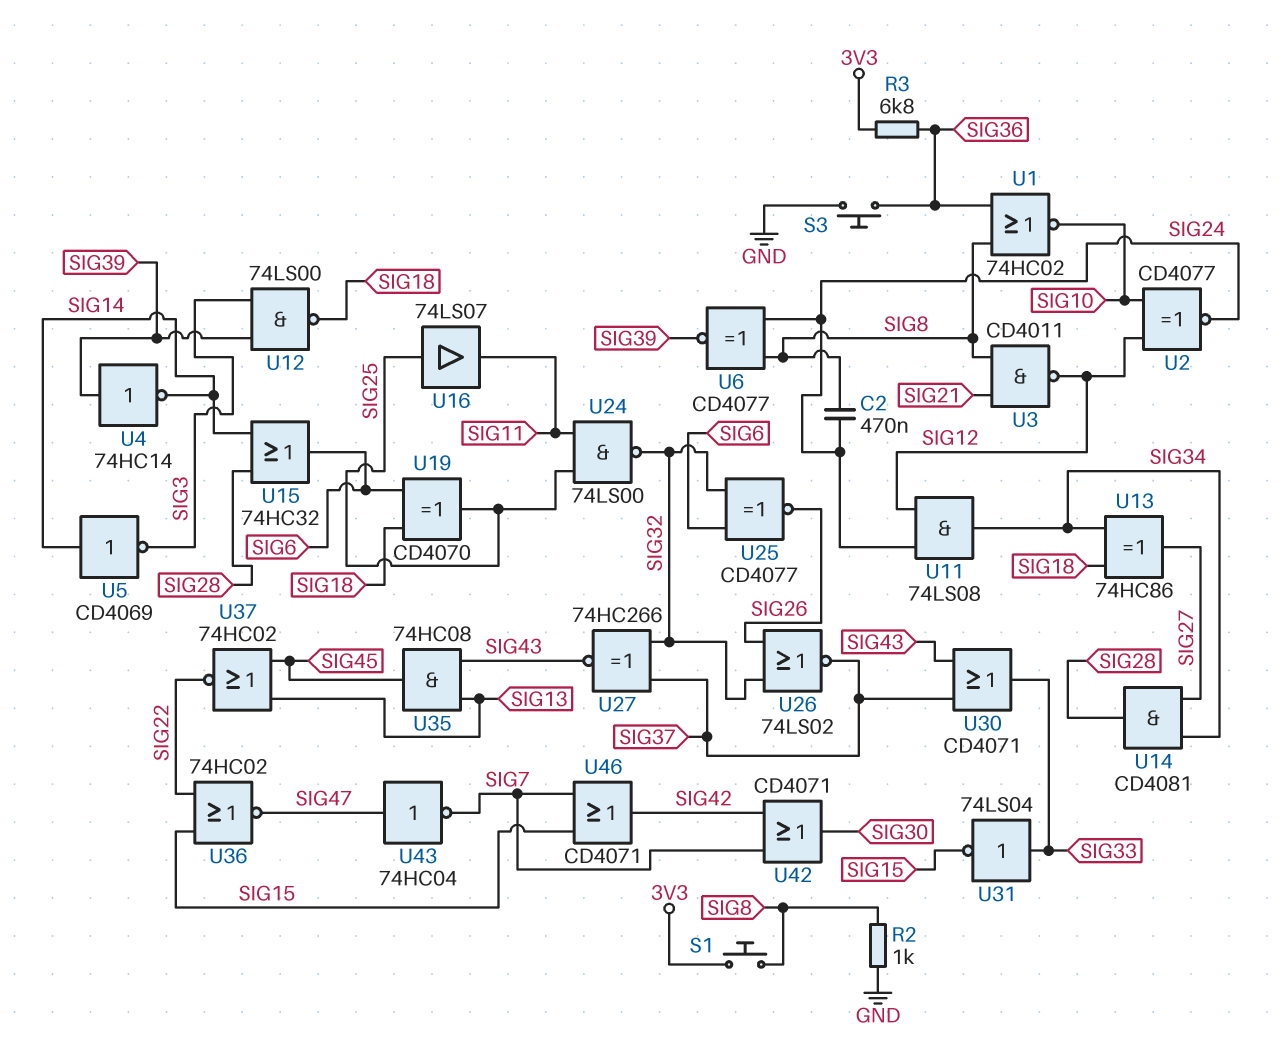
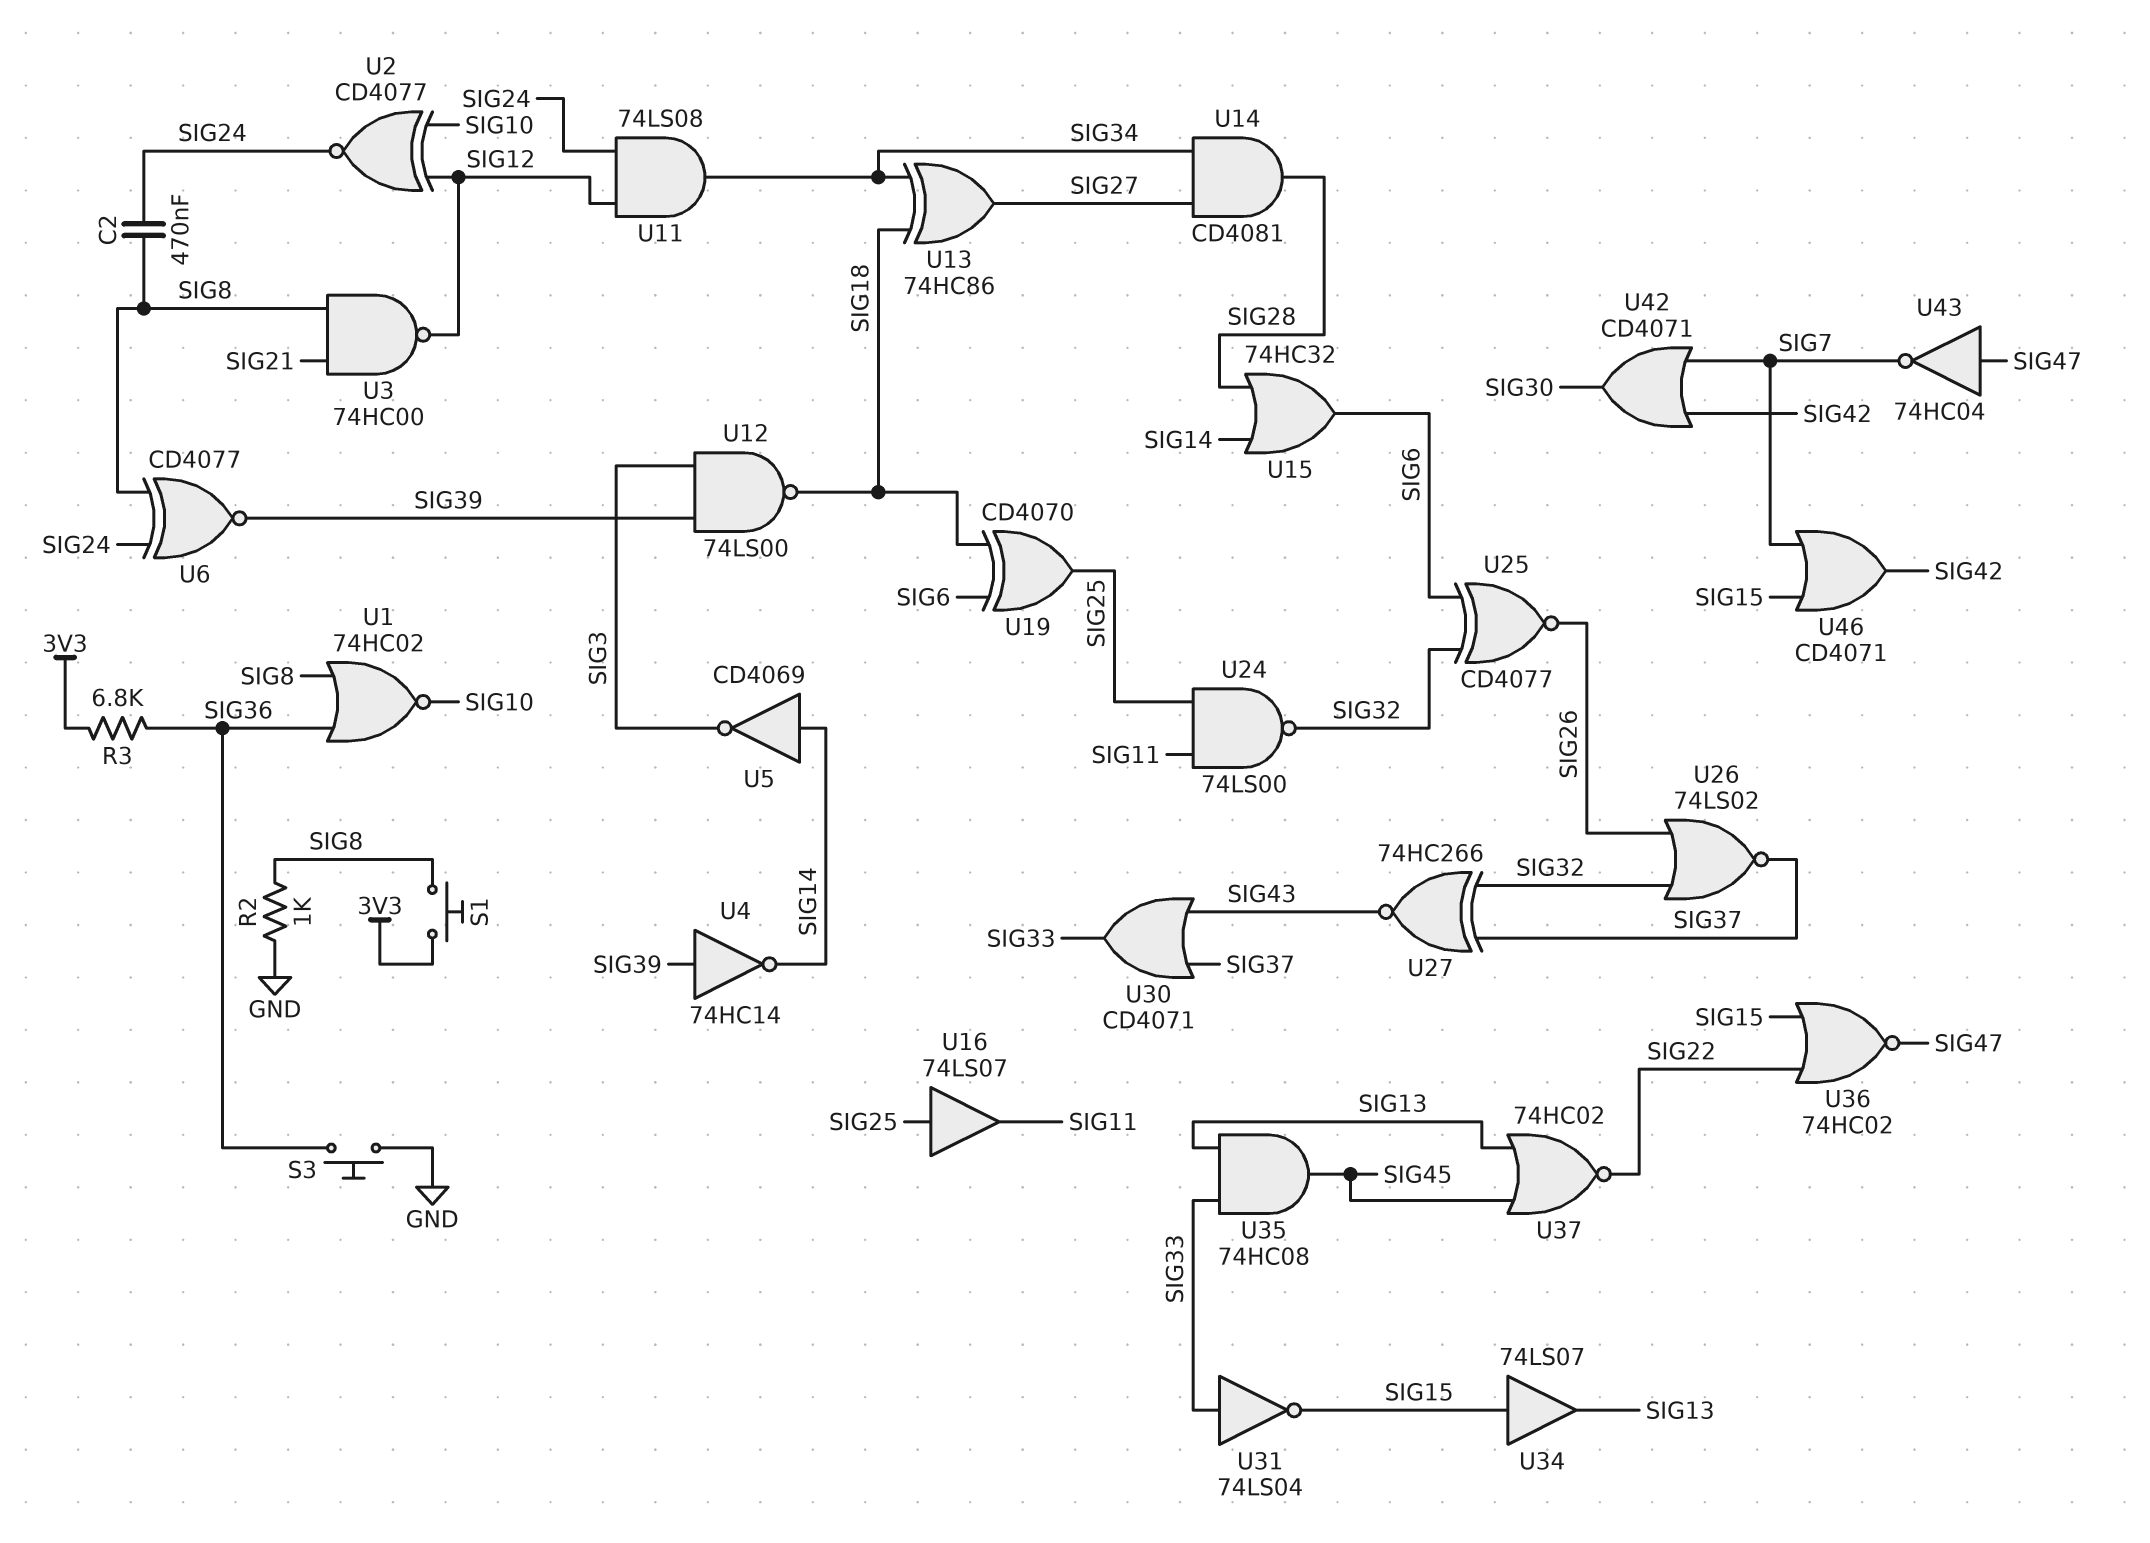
U3: NAND CD4011 (in SIG8, in SIG21, out SIG12) -> NAND 74HC00 (in SIG8, in SIG21, out SIG12)
U34: none -> buffer 74LS07 (in SIG15, out SIG13)
U35: AND 74HC08 (in SIG13, in SIG43, out SIG45) -> AND 74HC08 (in SIG13, in SIG33, out SIG45)

